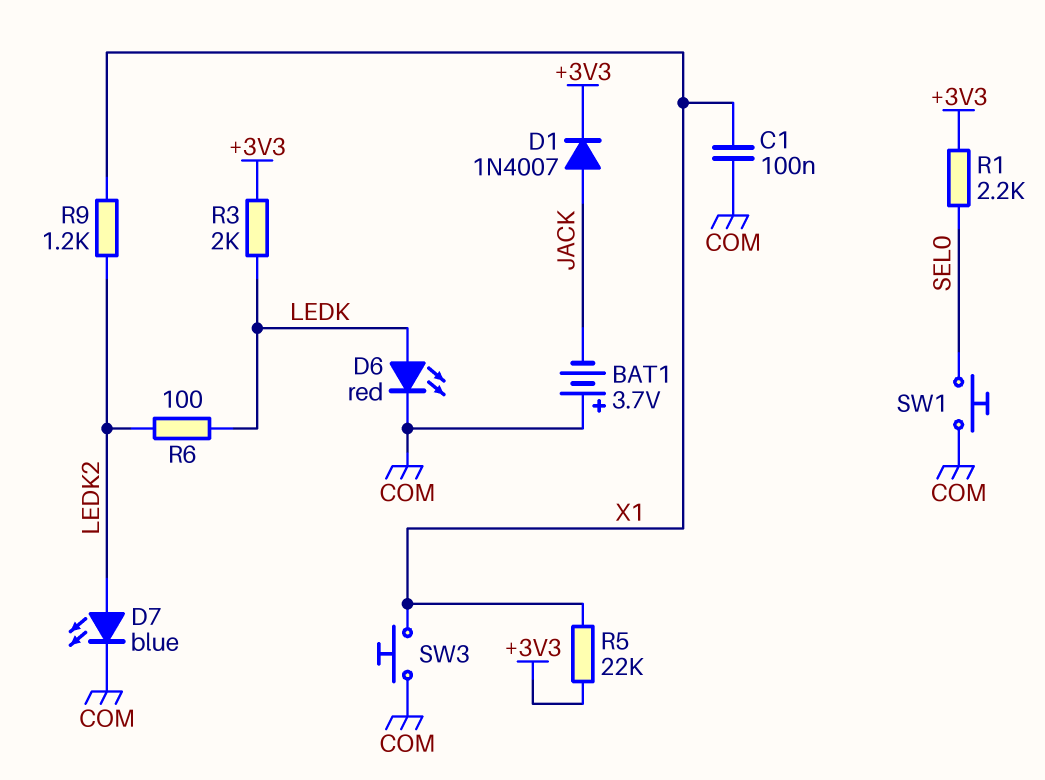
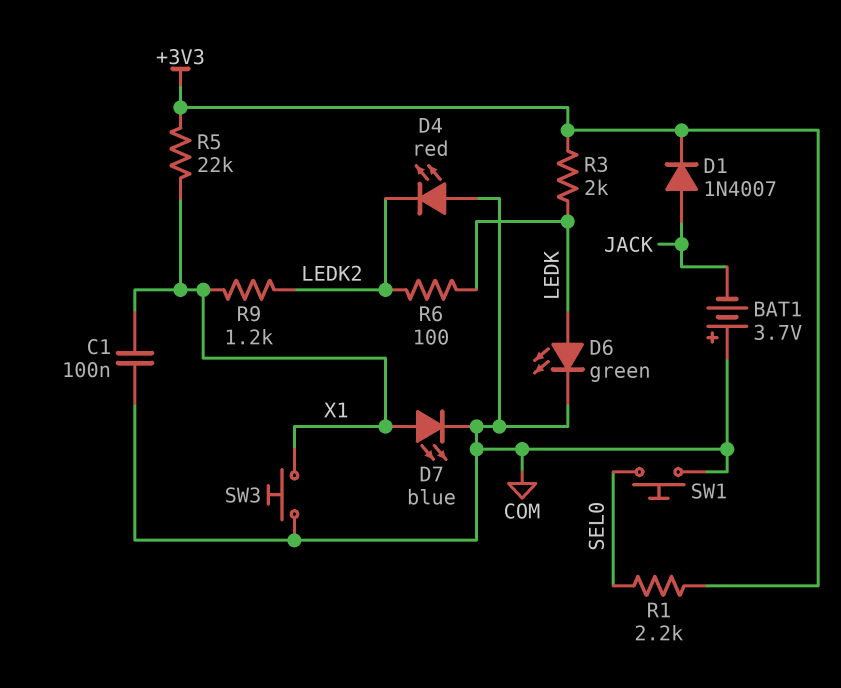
D4: none -> LED red (A COM, K LEDK2)
D6: LED red (A LEDK, K COM) -> LED green (A LEDK, K COM)
D7: LED blue (A LEDK2, K COM) -> LED blue (A X1, K COM)

